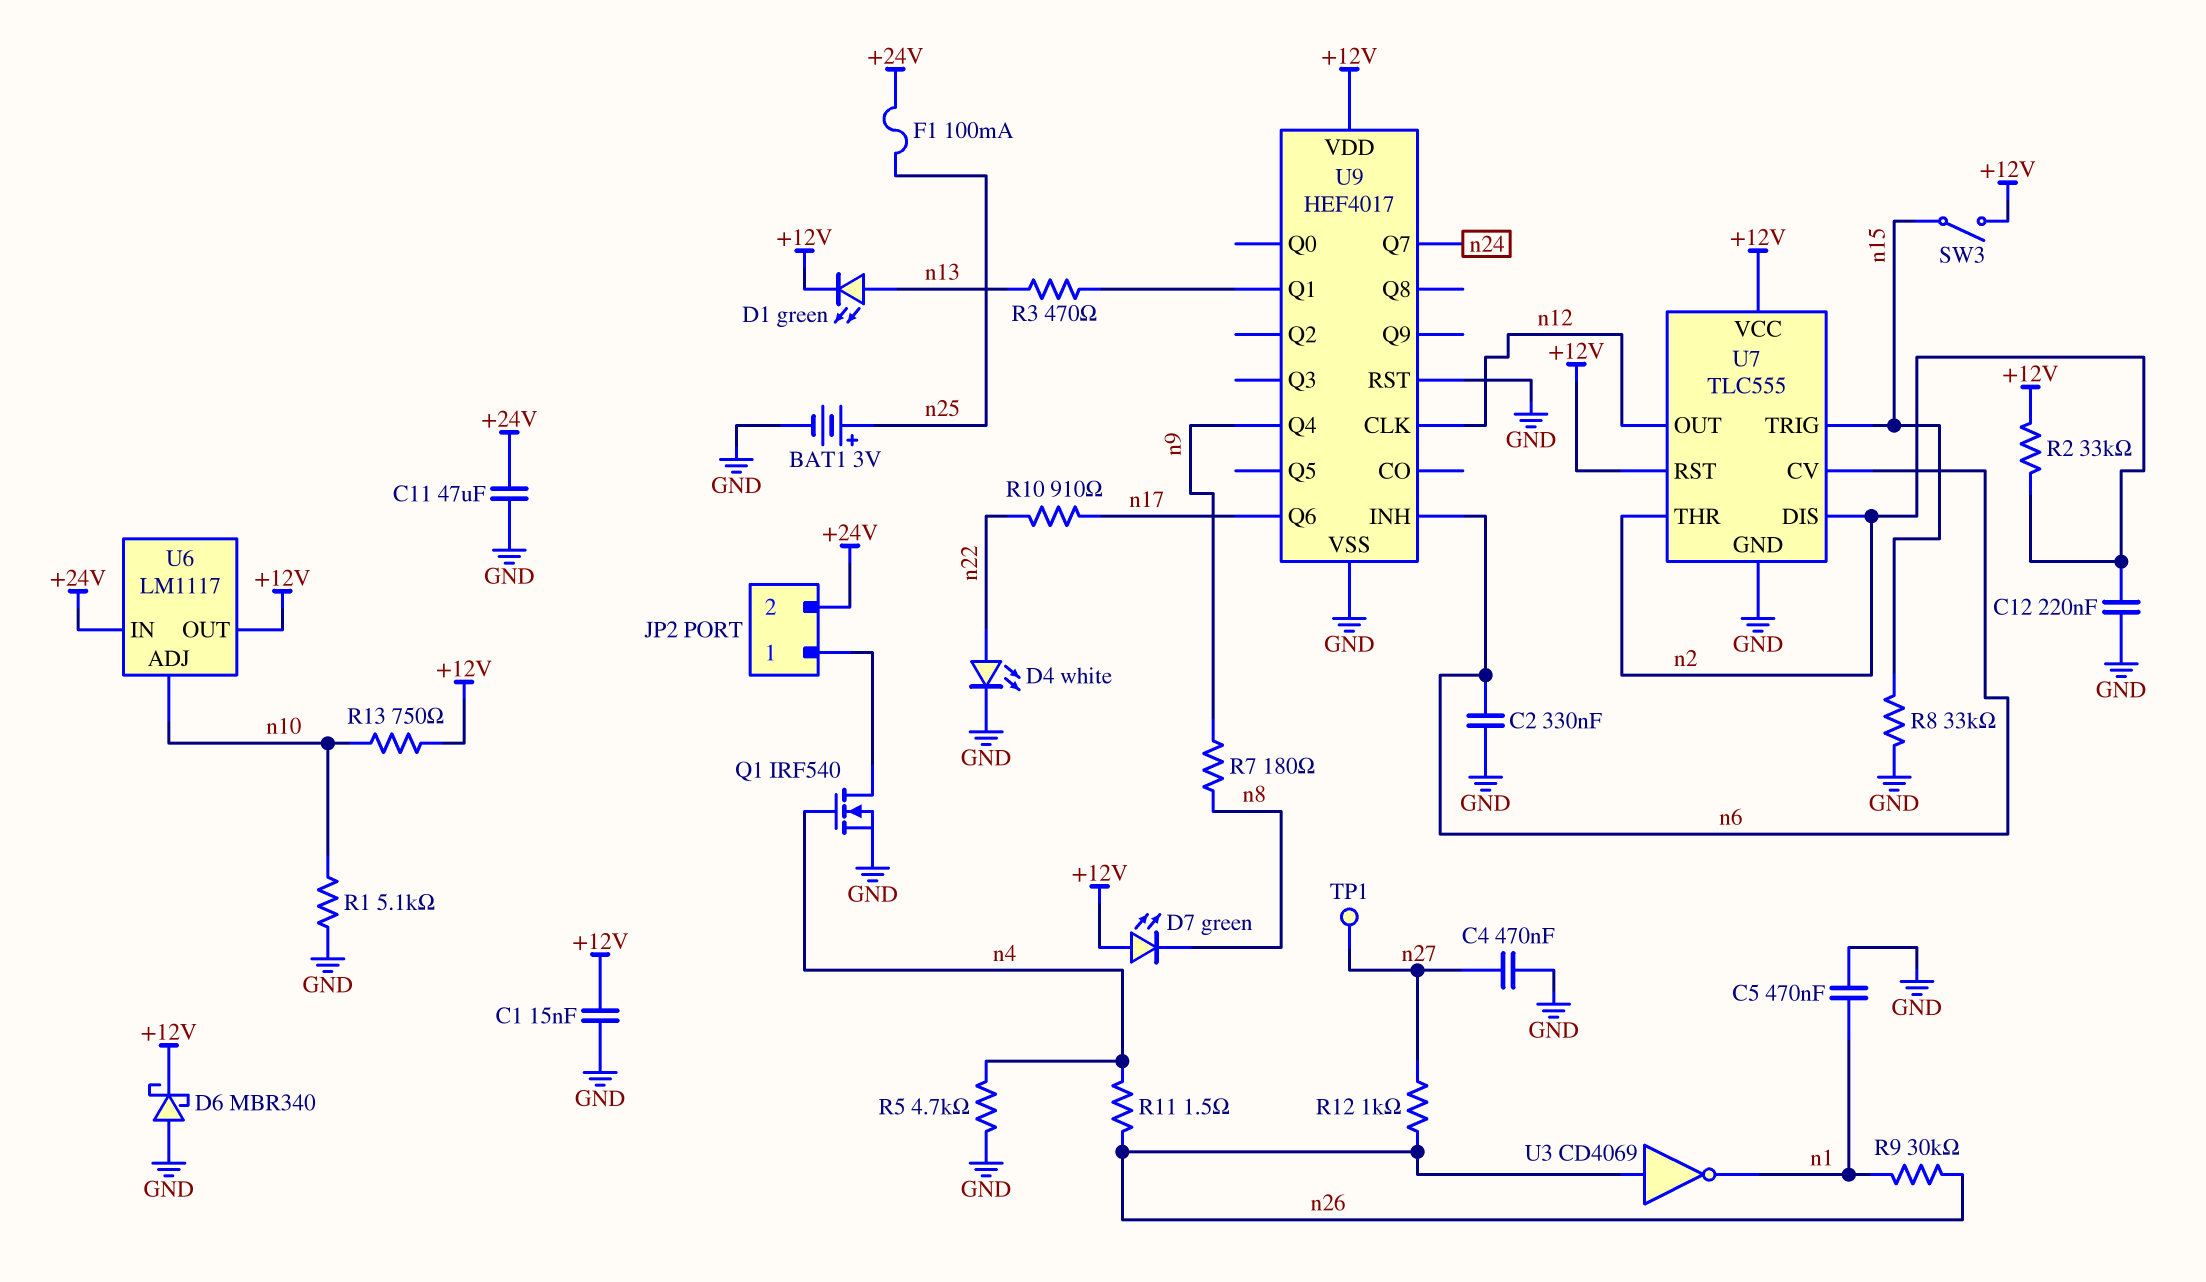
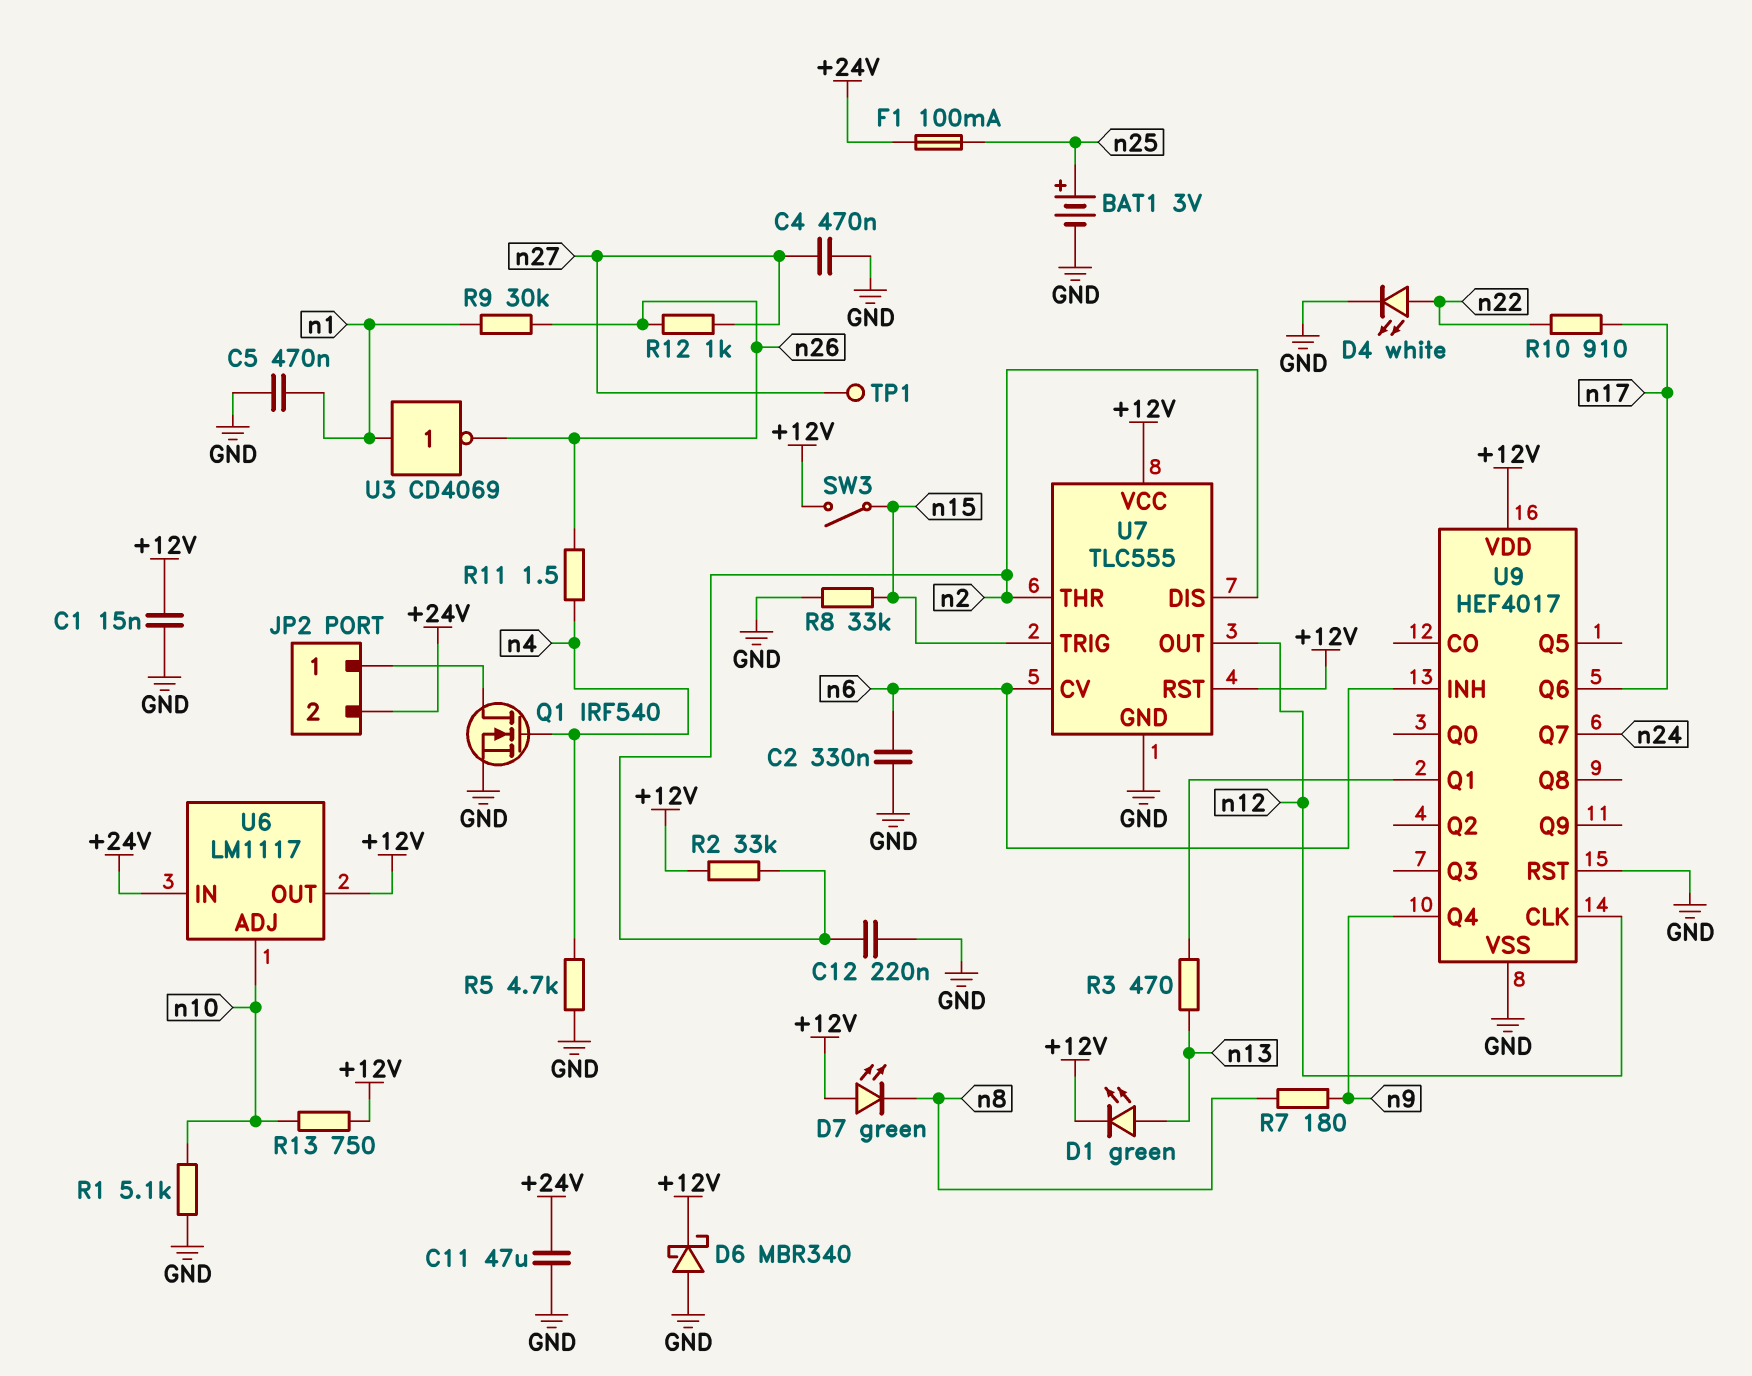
U3: NOT CD4069 (in n26, out n1) -> NOT CD4069 (in n1, out n26)

